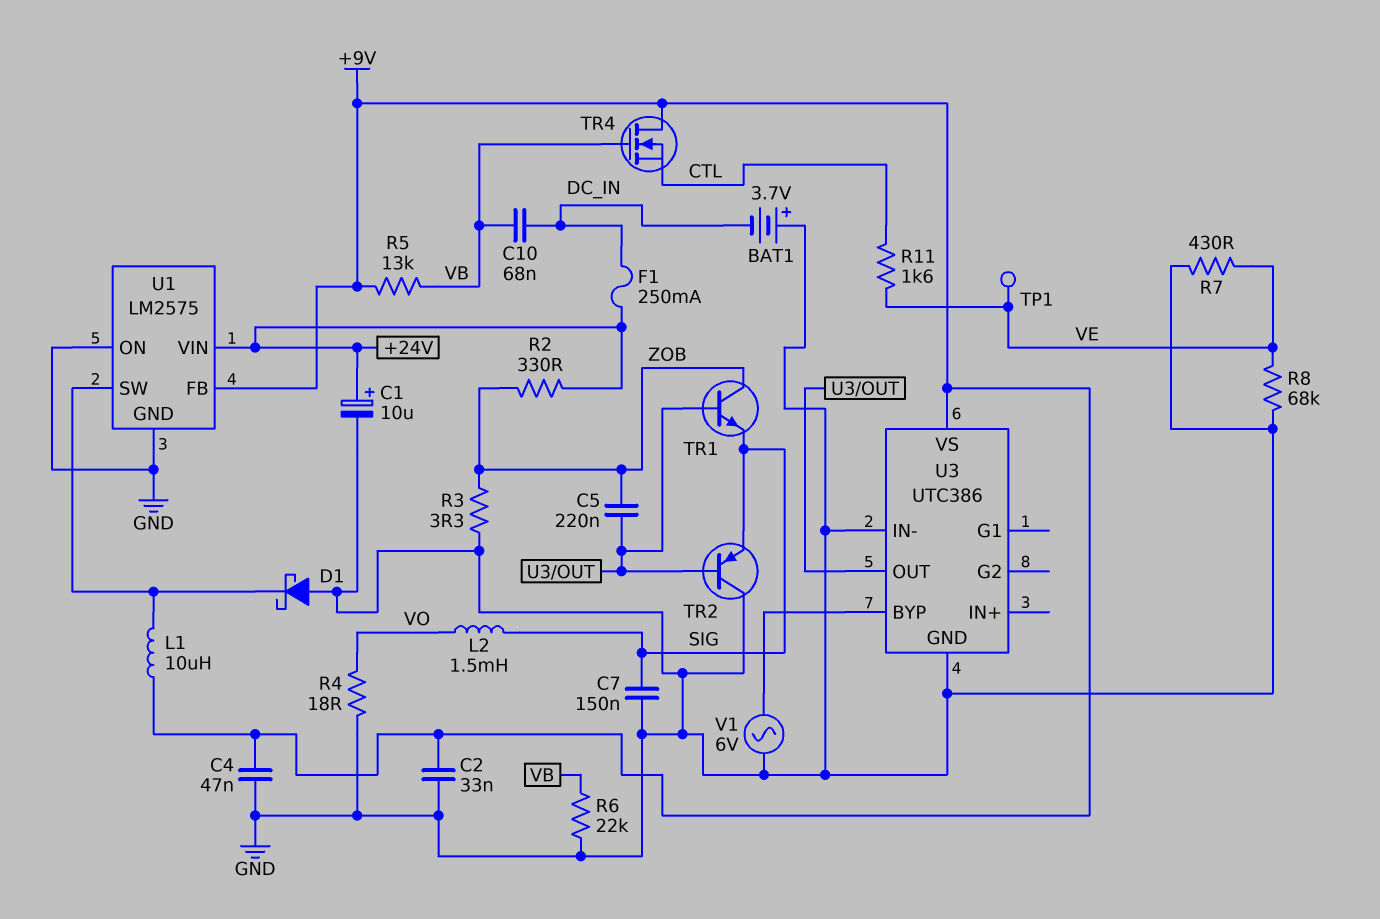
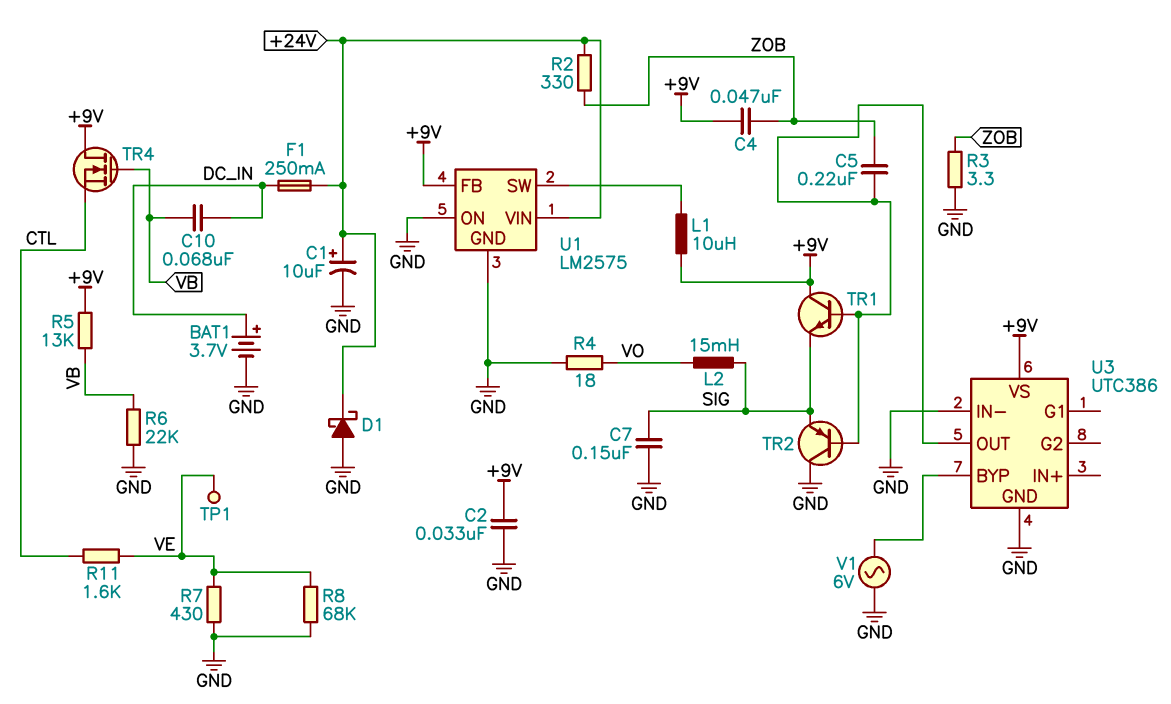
BAT1: 3.7V (plus GND, minus DC_IN) -> 3.7V (plus DC_IN, minus GND)
C4: 47nF (+9V, GND) -> 47nF (+9V, ZOB)
D1: schottky (A GND, K U1/SW) -> schottky (A GND, K +24V)
L2: 1.5mH (SIG, VO) -> 15mH (SIG, VO)
TR1: NPN (B U3/OUT, C ZOB, E SIG) -> NPN (B U3/OUT, C +9V, E SIG)

